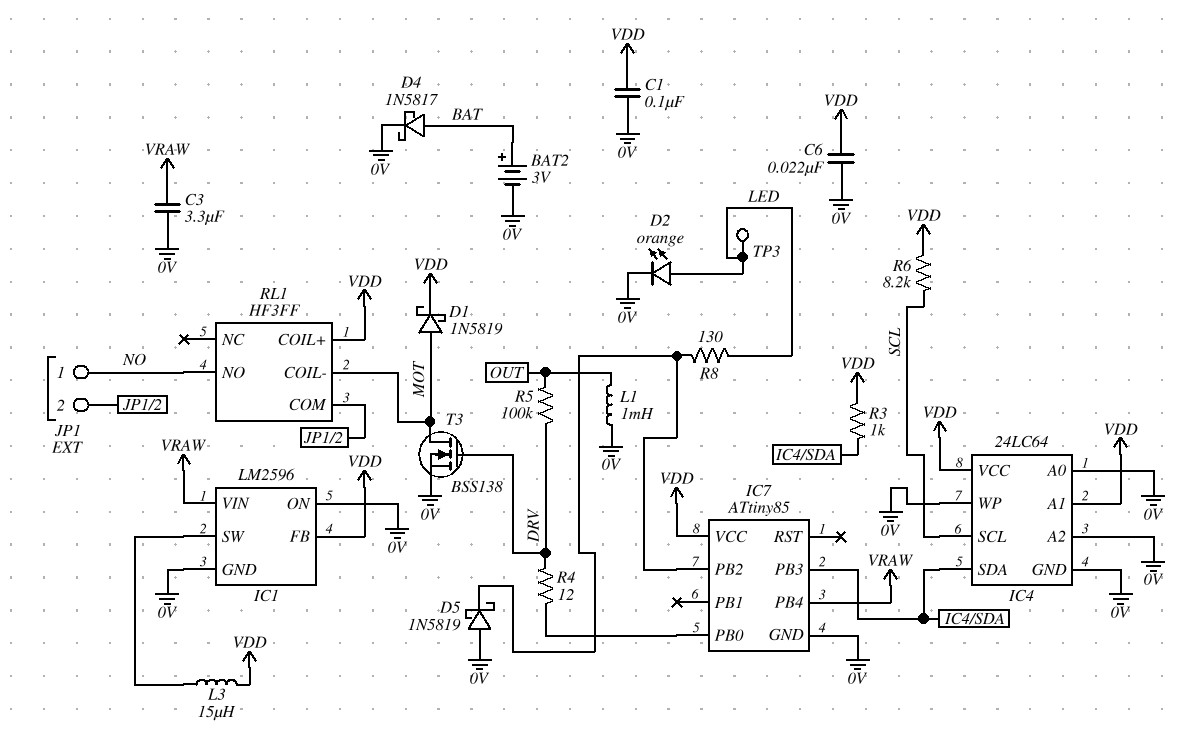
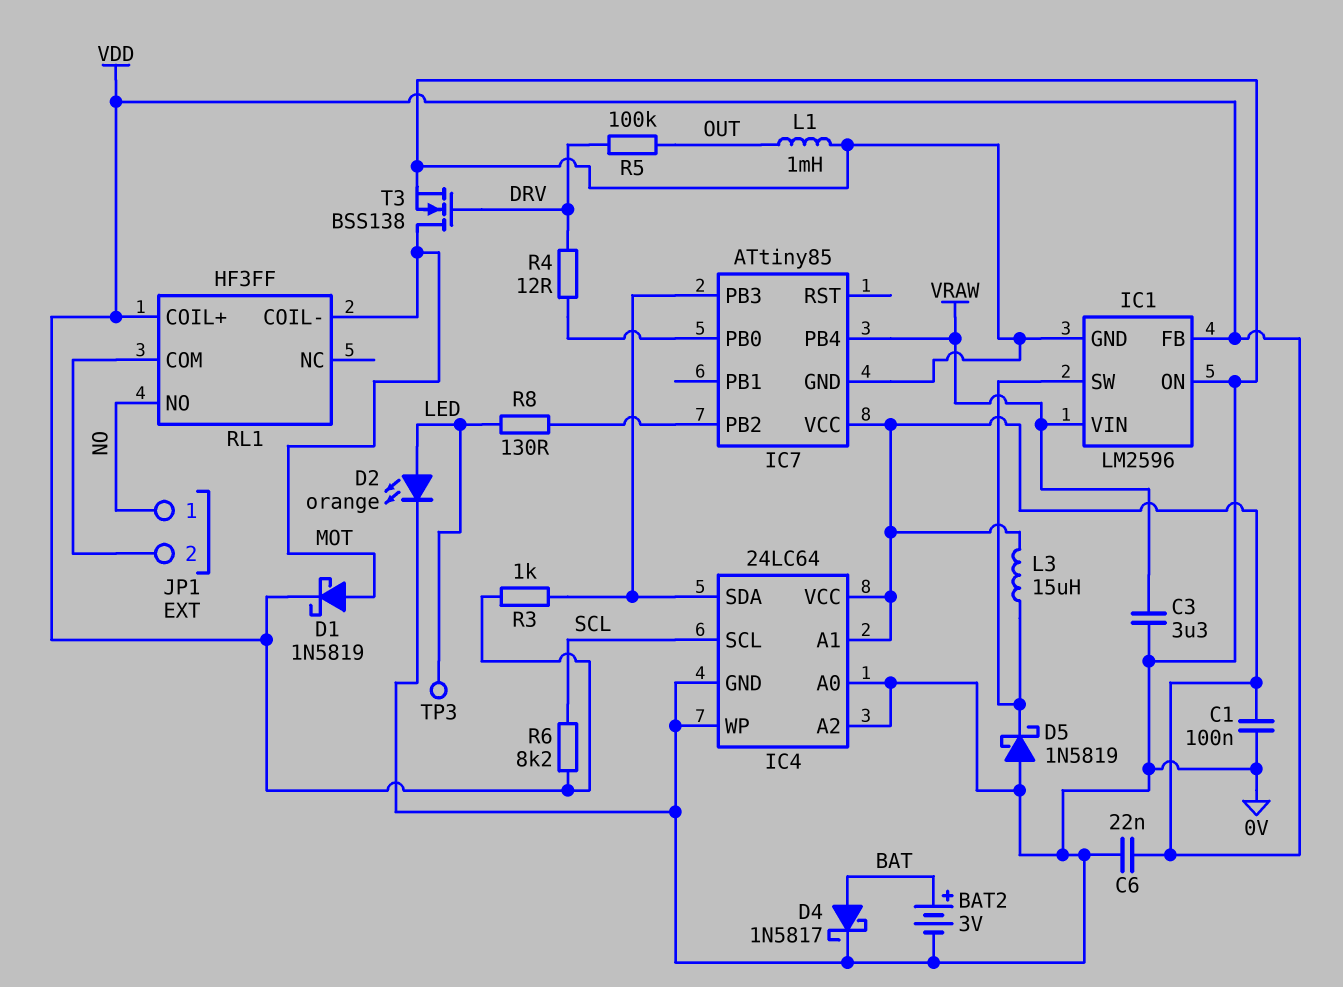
D5: schottky 1N5819 (A 0V, K IC7/PB2) -> schottky 1N5819 (A 0V, K IC1/SW)

